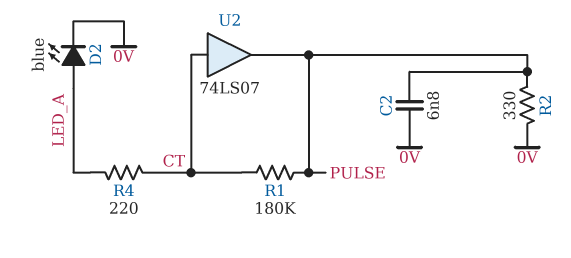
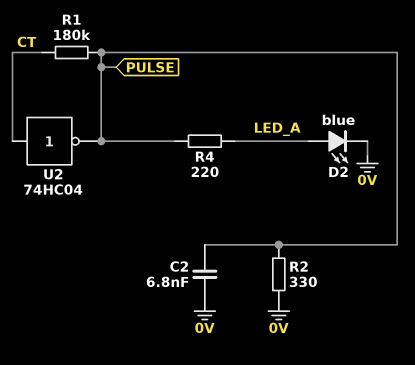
R4: 220 (CT, LED_A) -> 220 (LED_A, PULSE)
U2: buffer 74LS07 (in CT, out PULSE) -> NOT 74HC04 (in CT, out PULSE)

